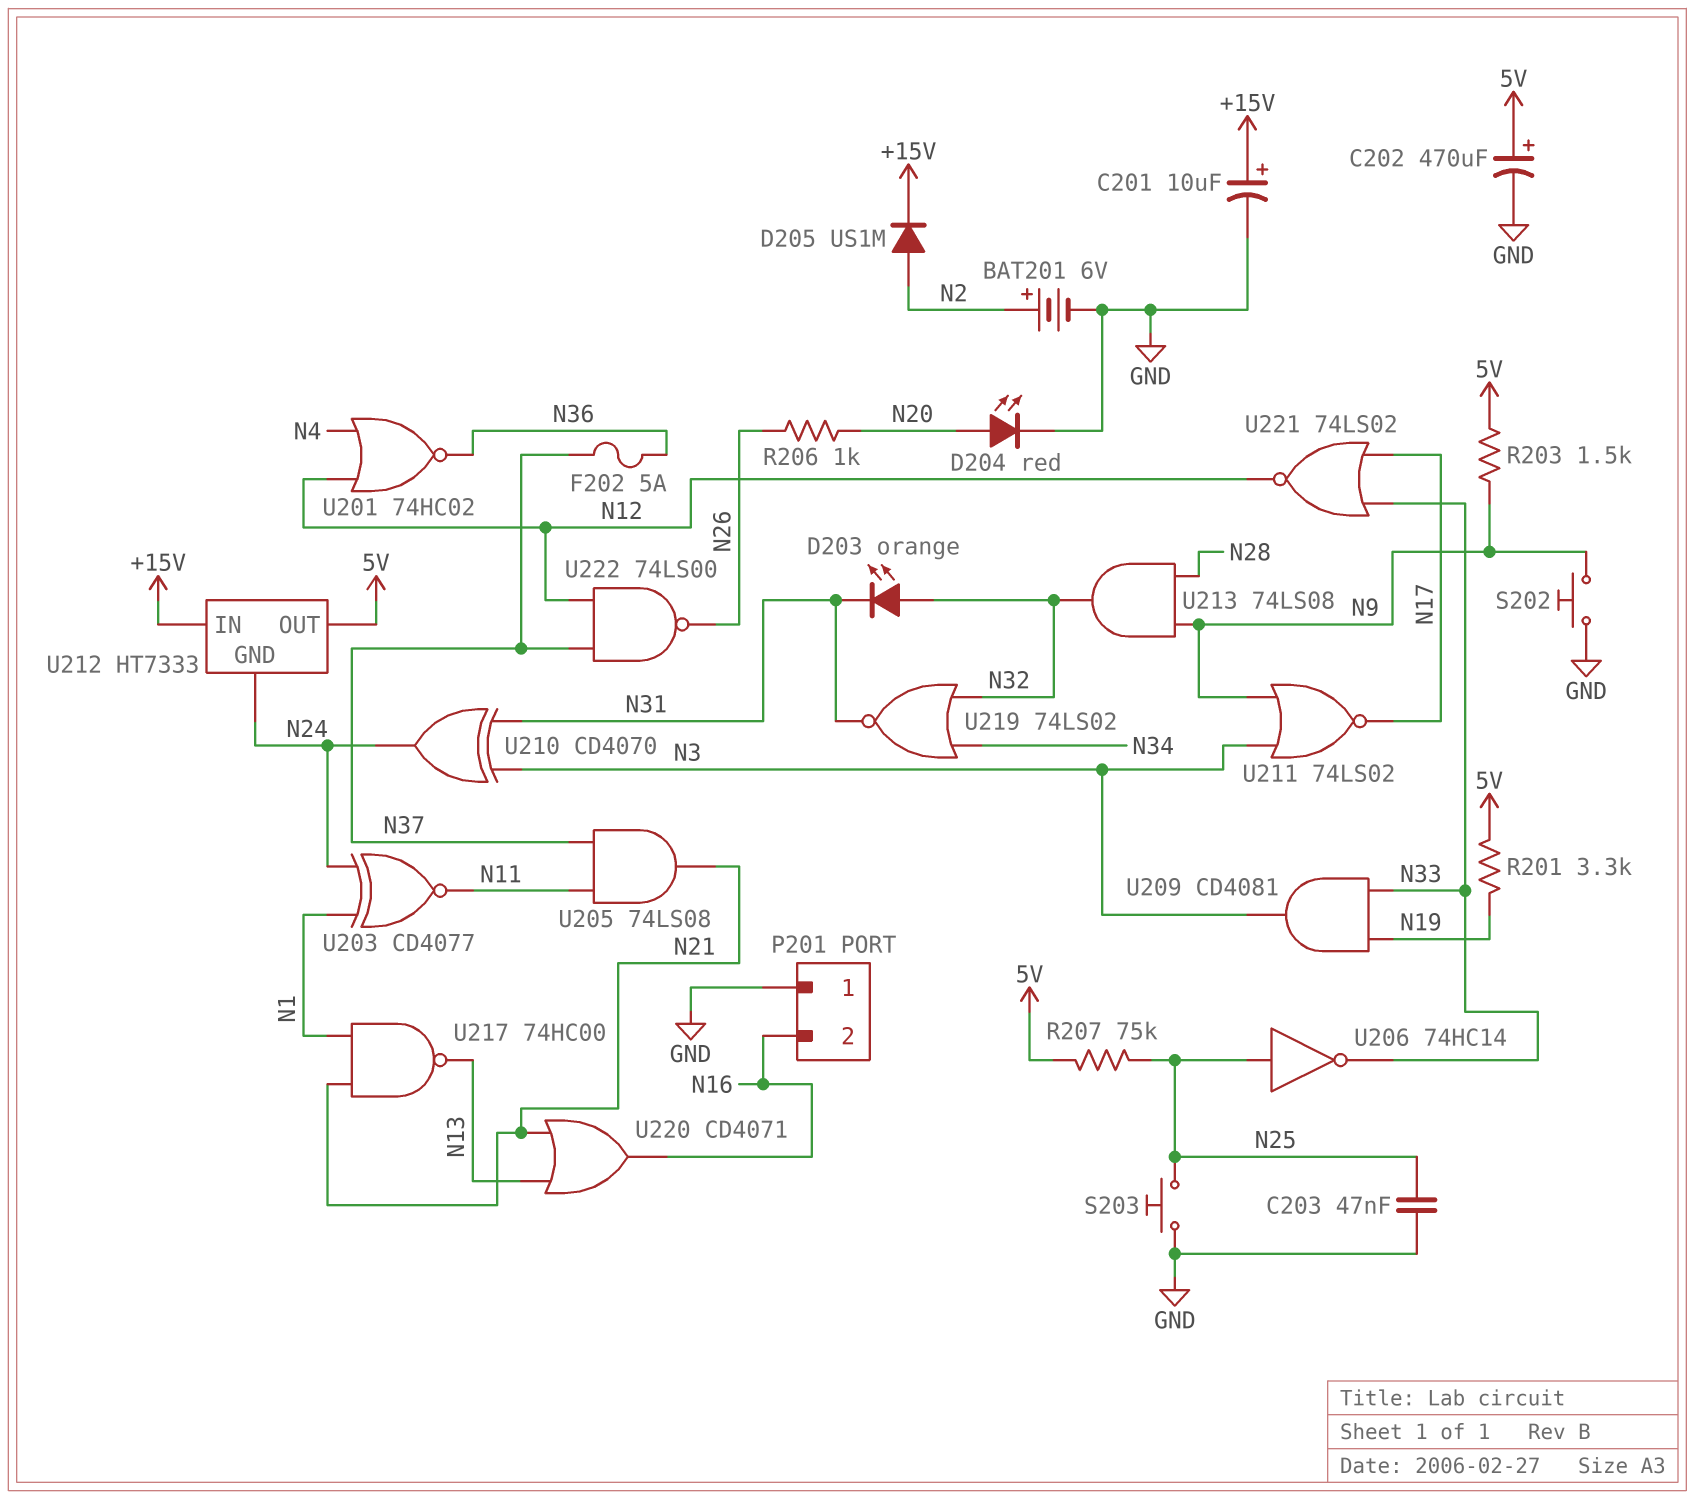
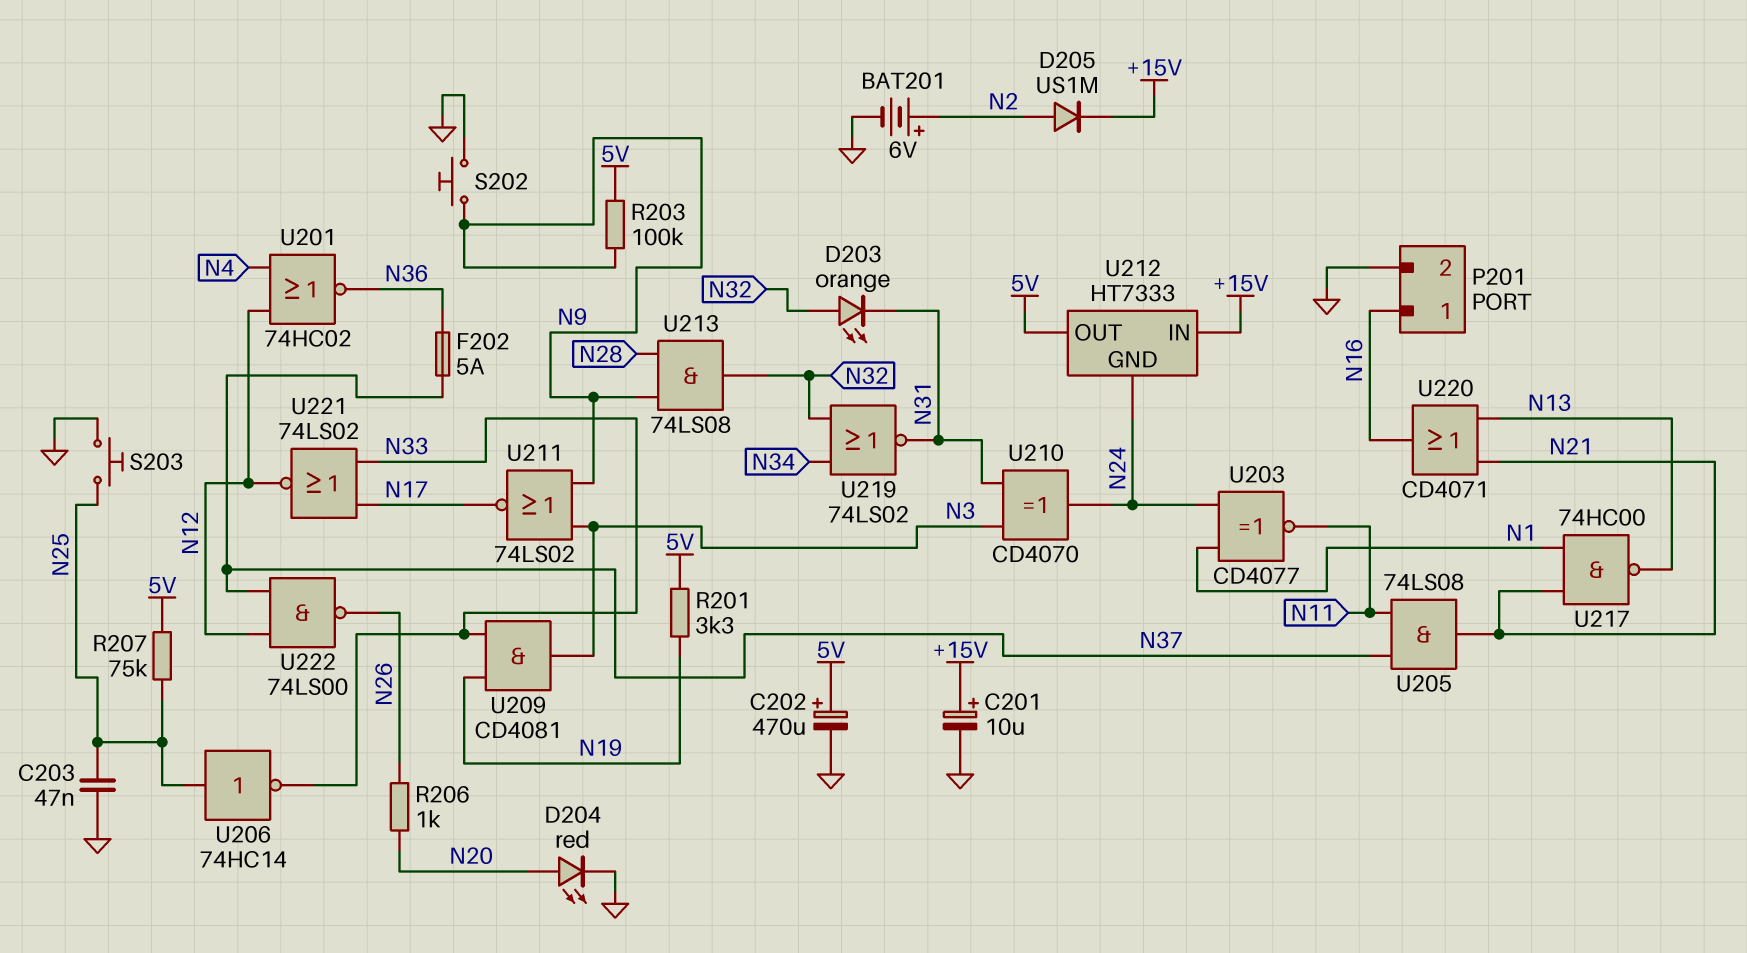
P201 pin 1: GND -> N16
P201 pin 2: N16 -> GND
R203: 1.5k (5V, N9) -> 100k (5V, N9)

